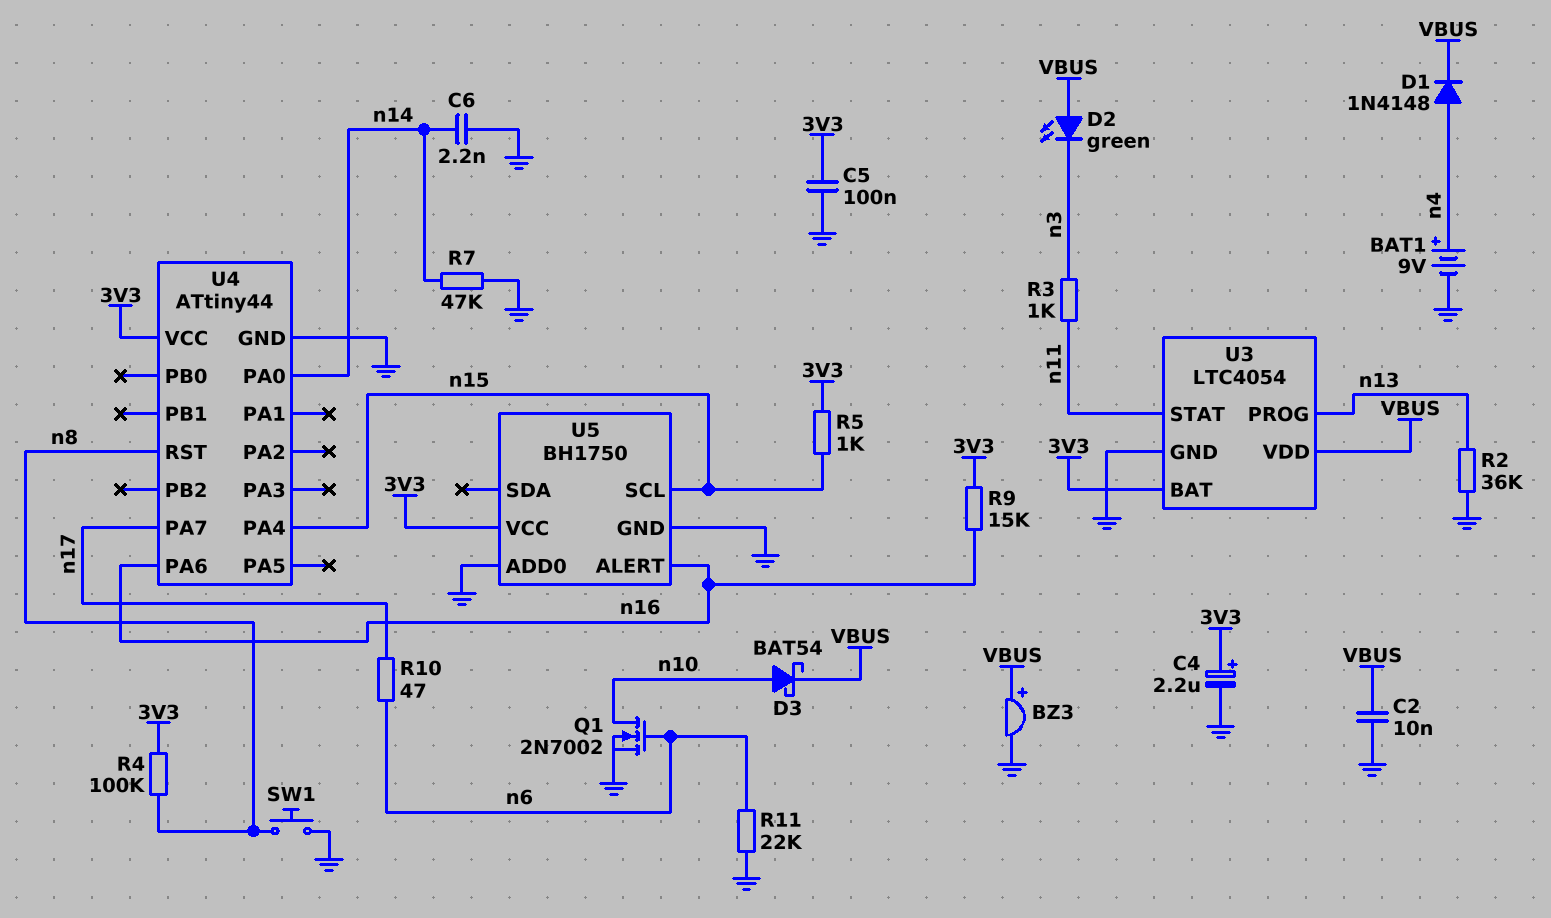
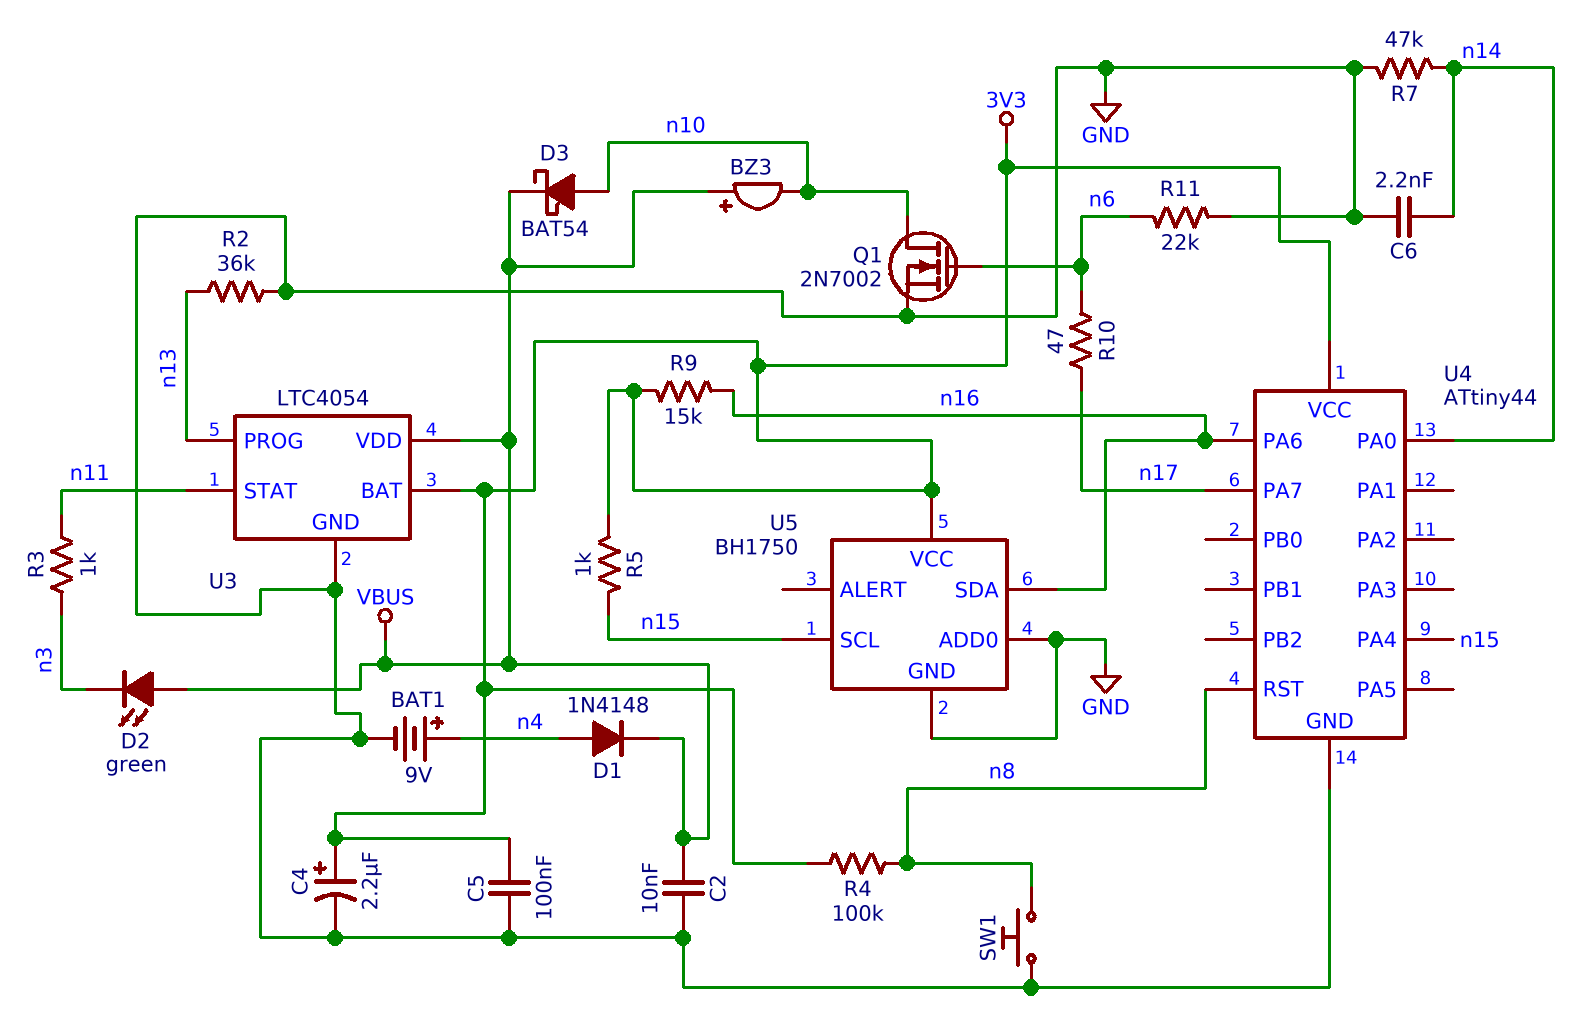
BZ3: buzzer (plus VBUS, minus GND) -> buzzer (plus VBUS, minus n10)
U5 pin ALERT: n16 -> none
U5 pin SDA: none -> n16

